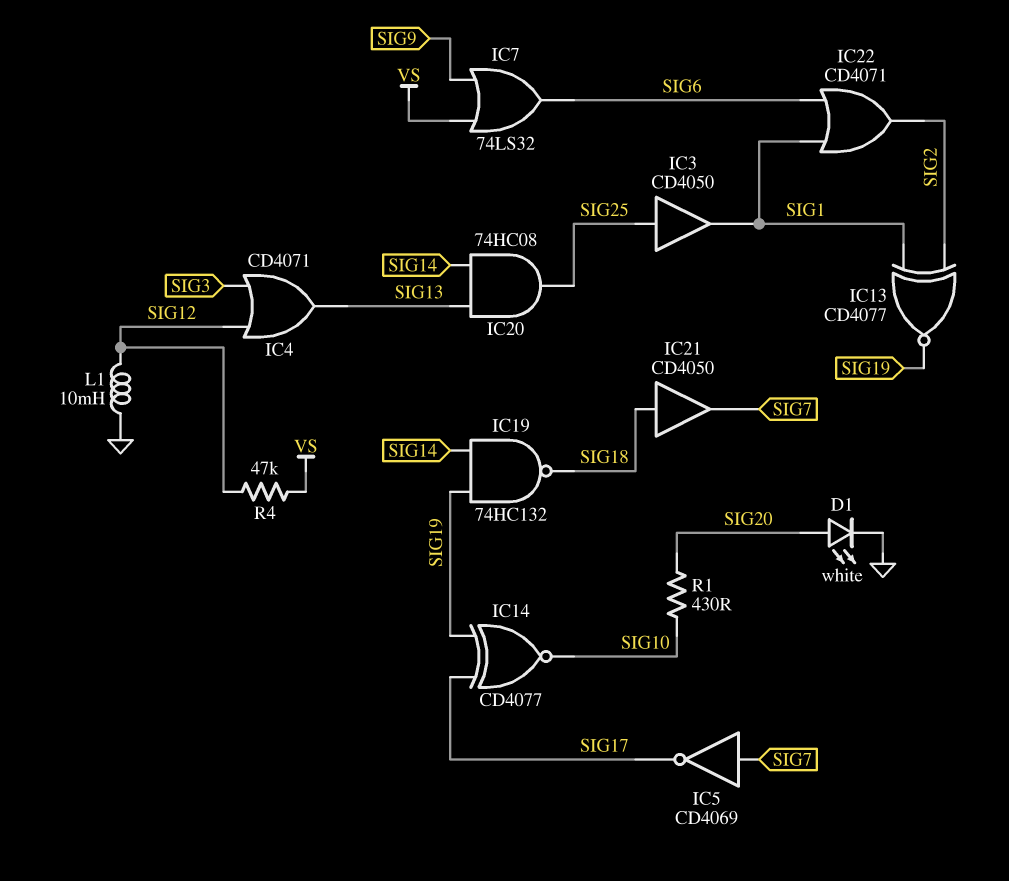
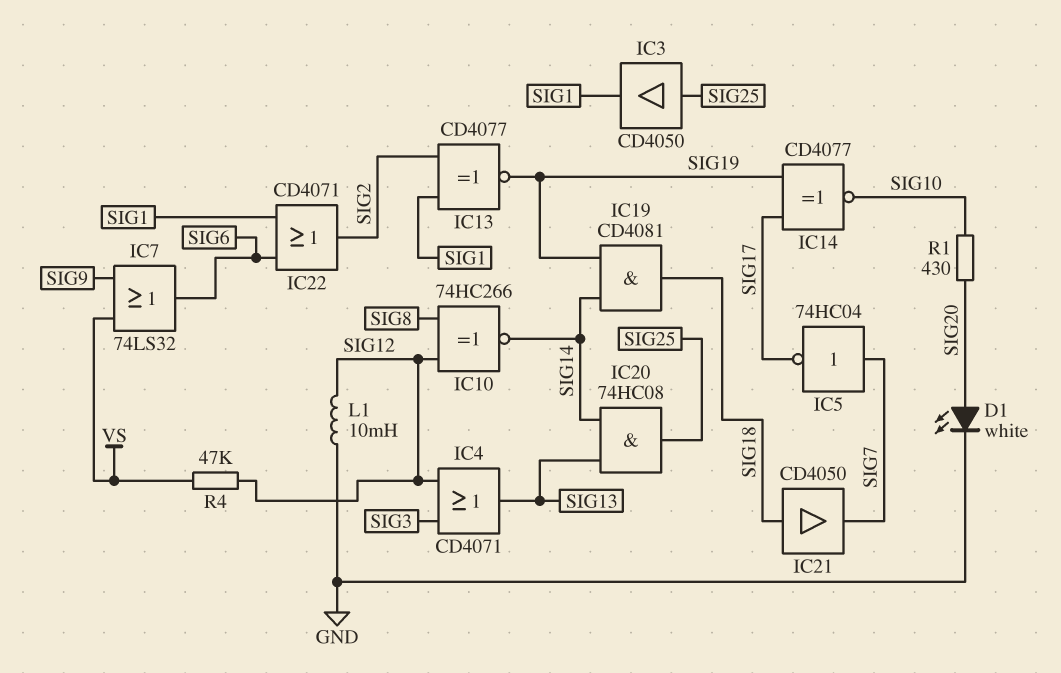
IC5: NOT CD4069 (in SIG7, out SIG17) -> NOT 74HC04 (in SIG7, out SIG17)
IC10: none -> XNOR 74HC266 (in SIG8, in SIG12, out SIG14)
IC19: NAND 74HC132 (in SIG14, in SIG19, out SIG18) -> AND CD4081 (in SIG14, in SIG19, out SIG18)

